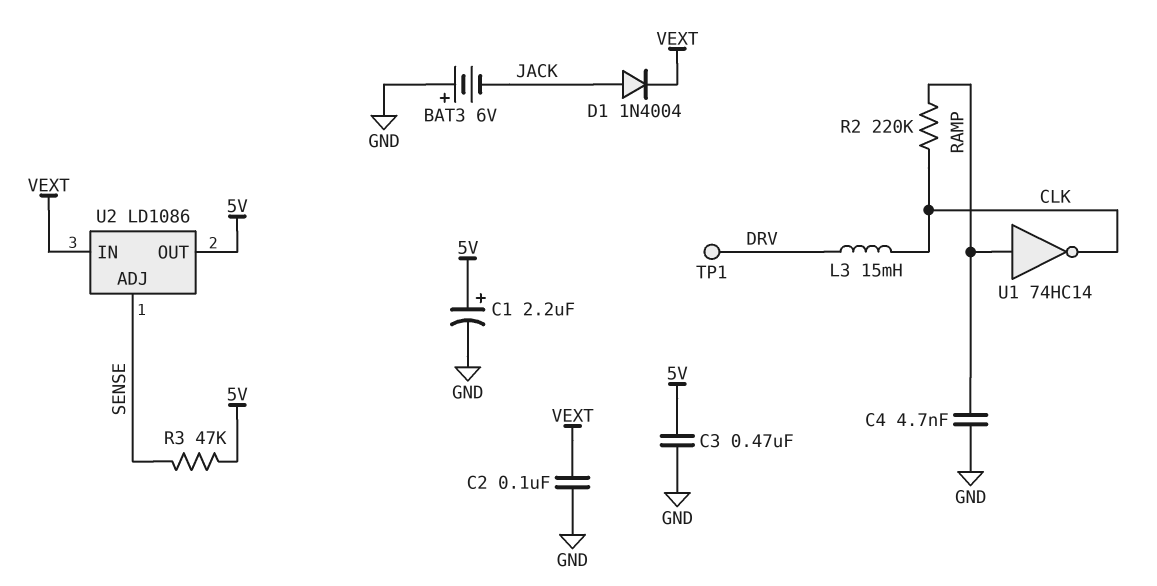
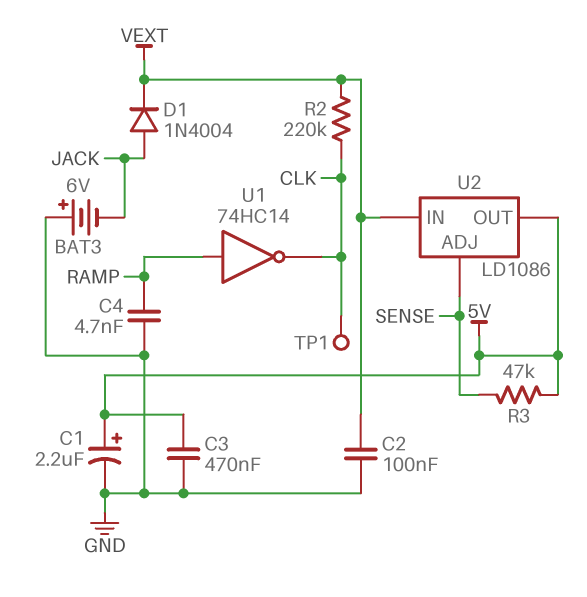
L3: 15mH (CLK, DRV) -> none
R2: 220k (CLK, RAMP) -> 220k (CLK, VEXT)
TP1: test point (DRV) -> test point (CLK)

